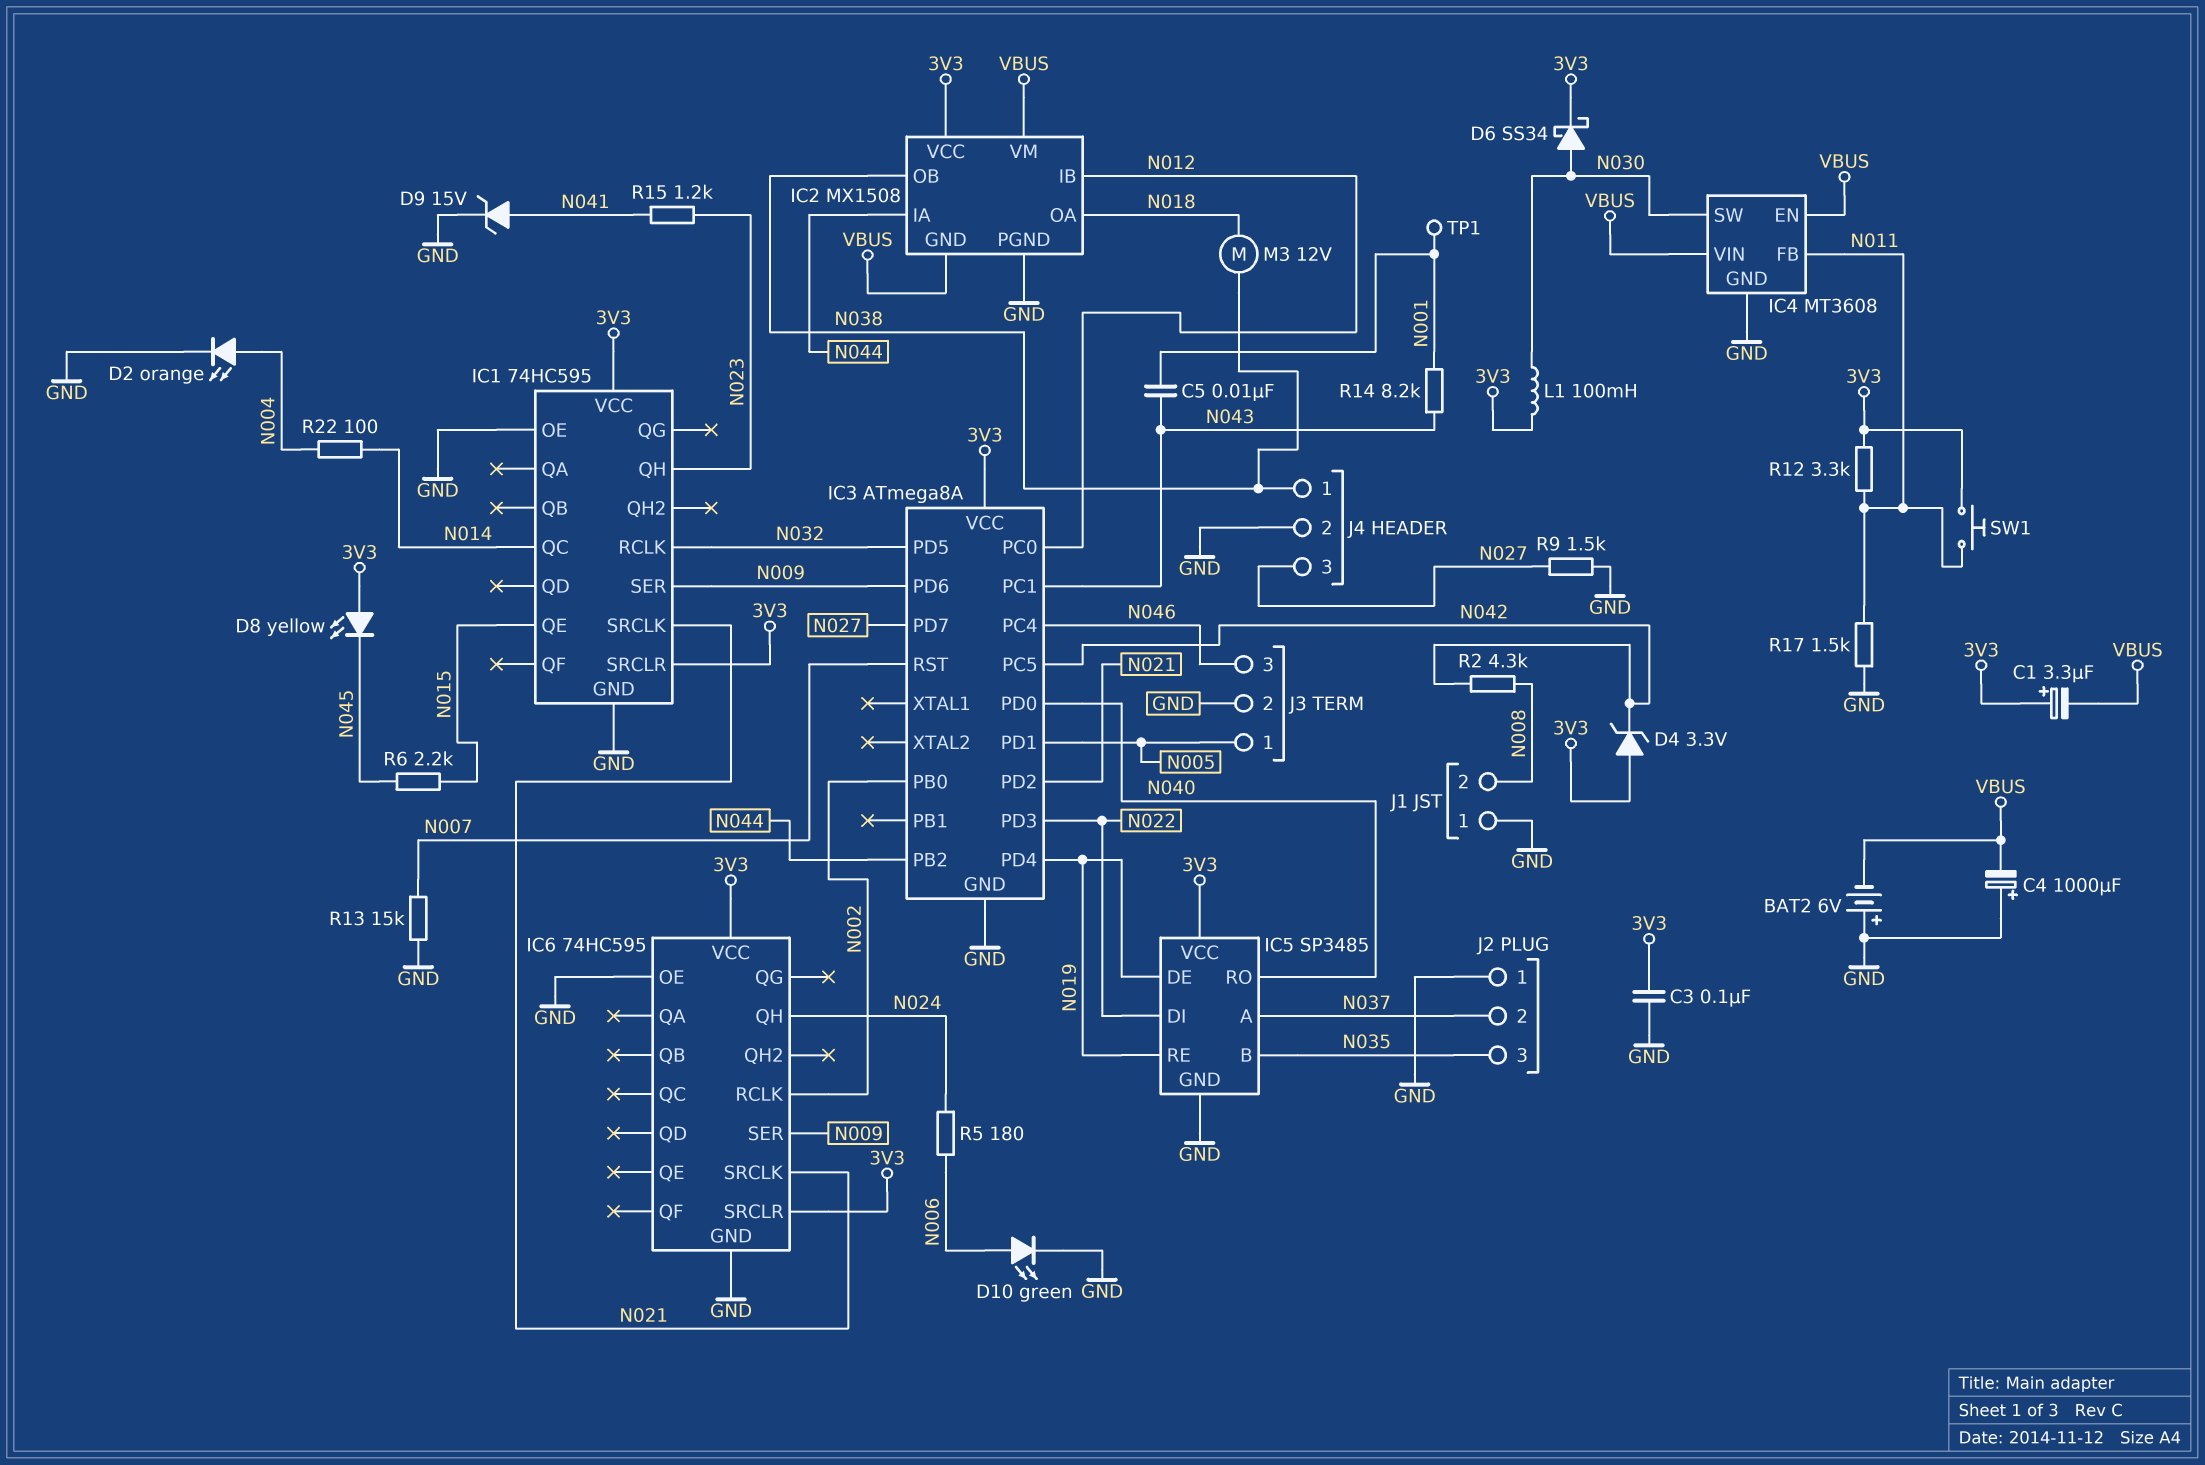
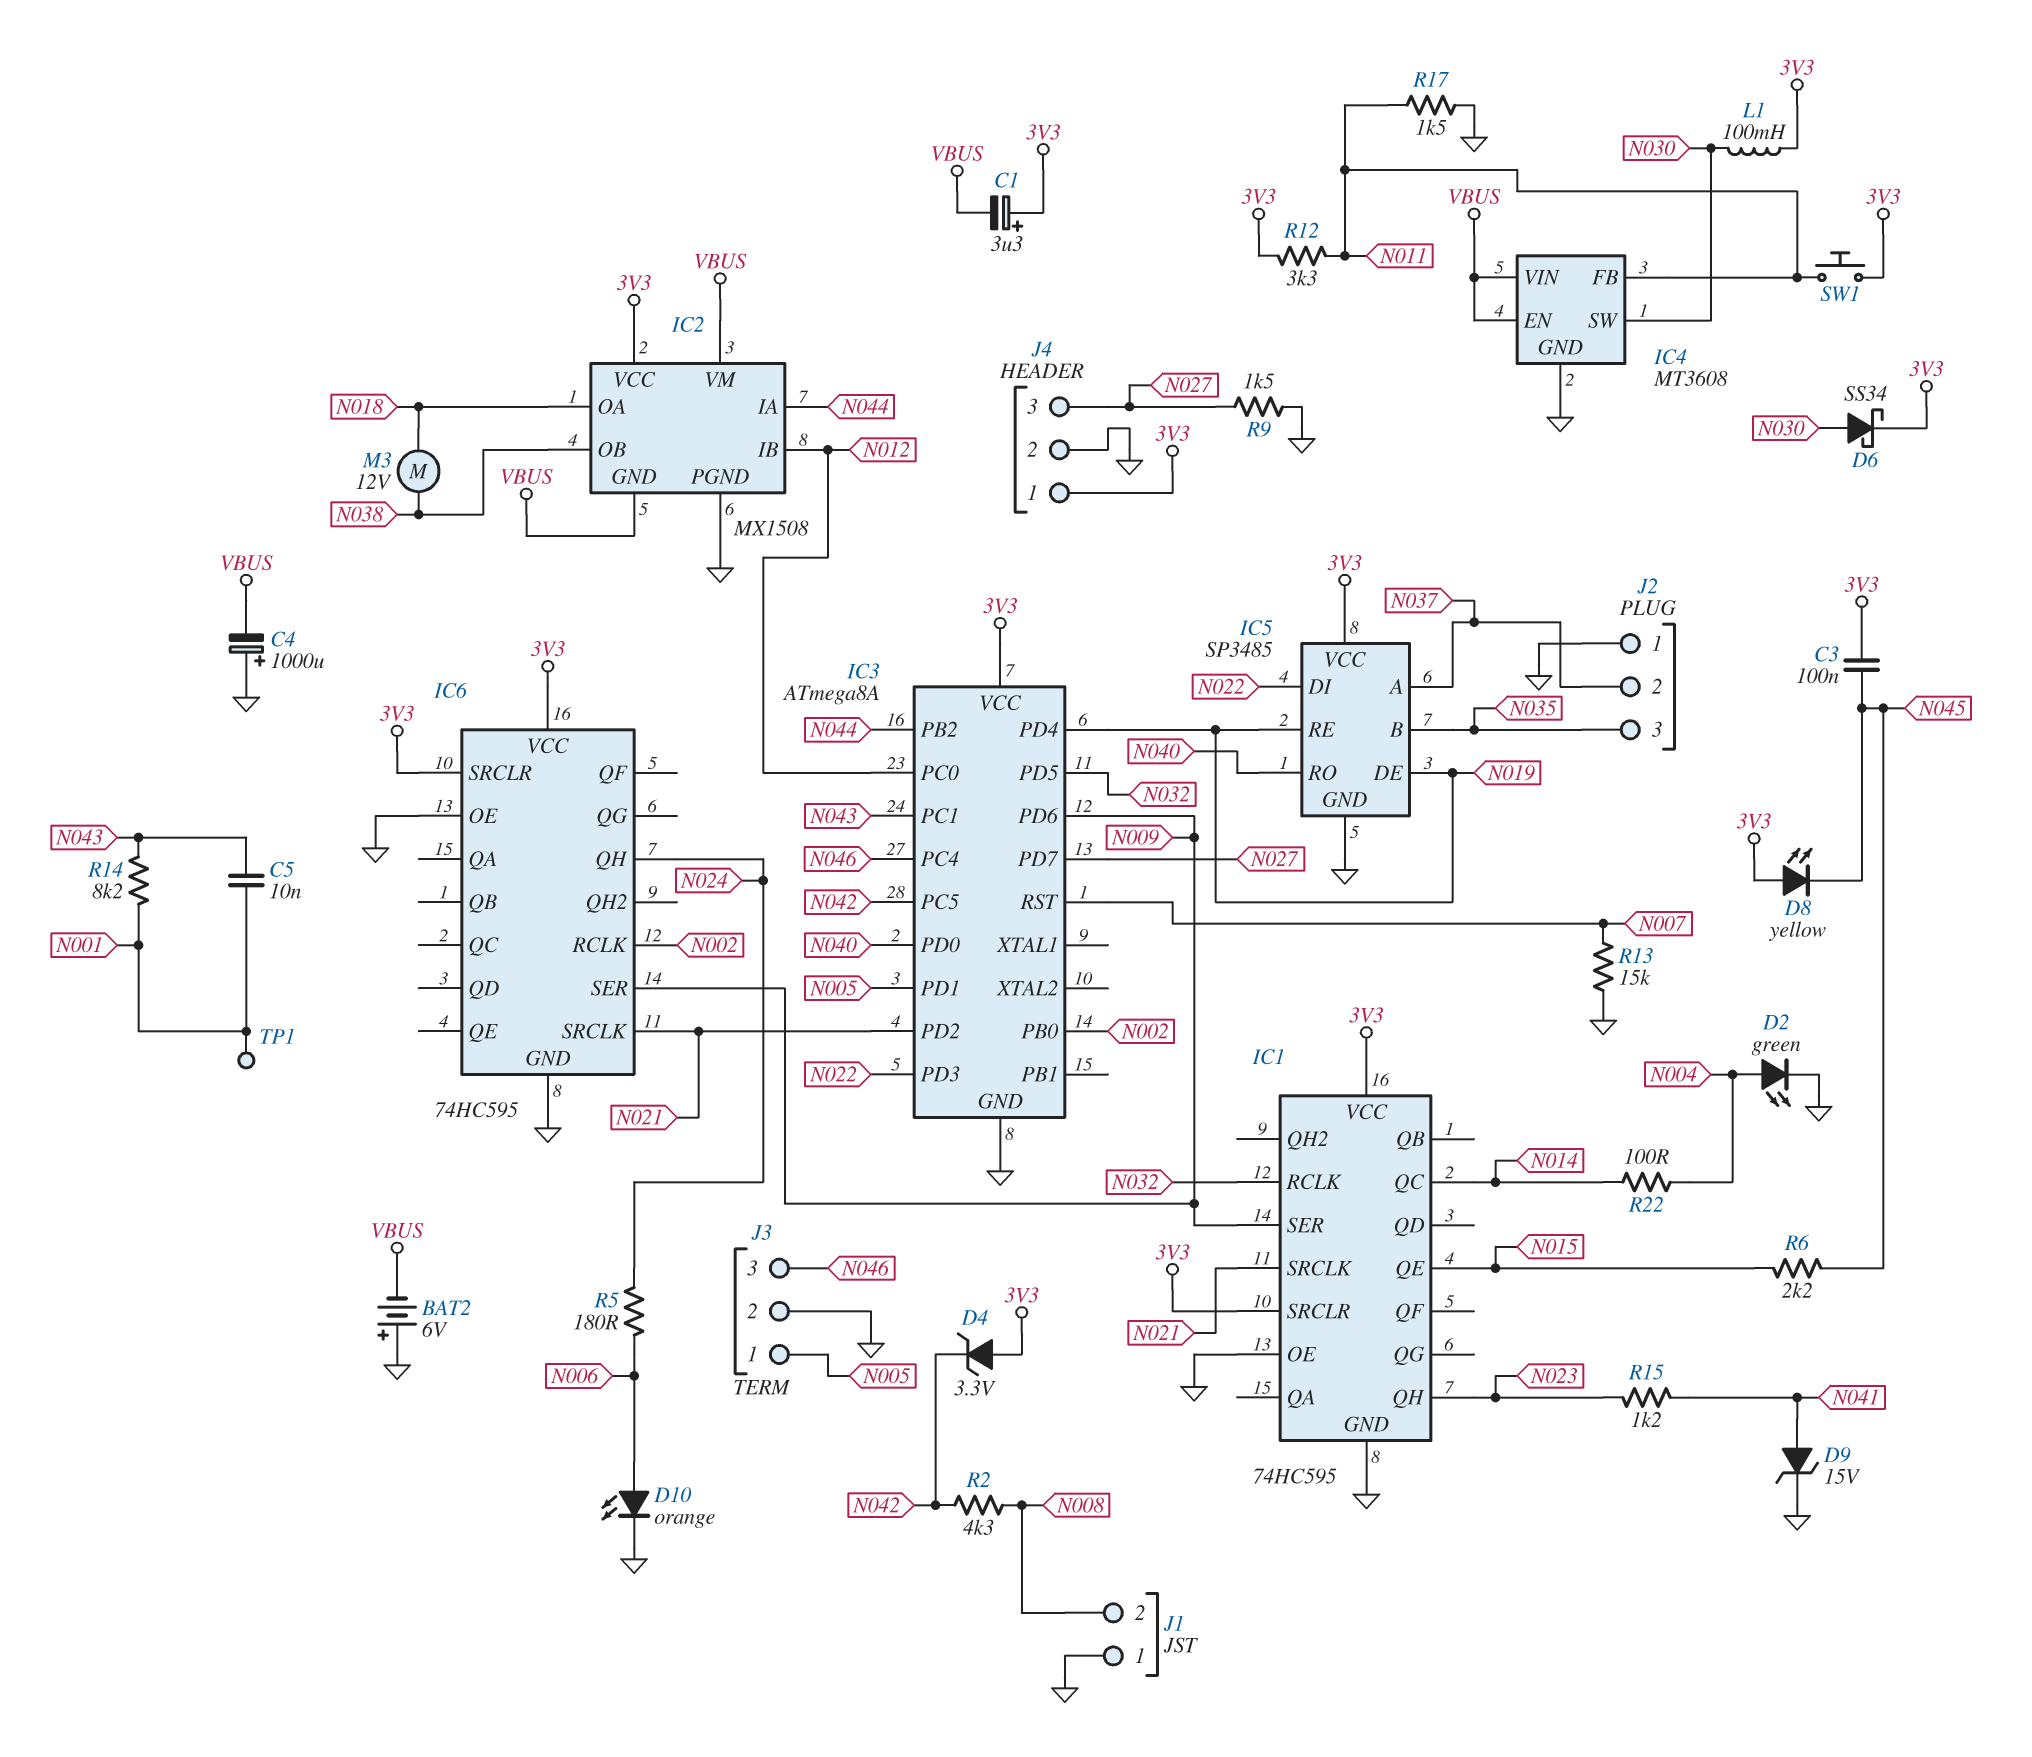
C3: 100nF (3V3, GND) -> 100nF (3V3, N045)
D2: LED orange (A N004, K GND) -> LED green (A N004, K GND)
D10: LED green (A N006, K GND) -> LED orange (A N006, K GND)
J4 pin 1: N038 -> 3V3

